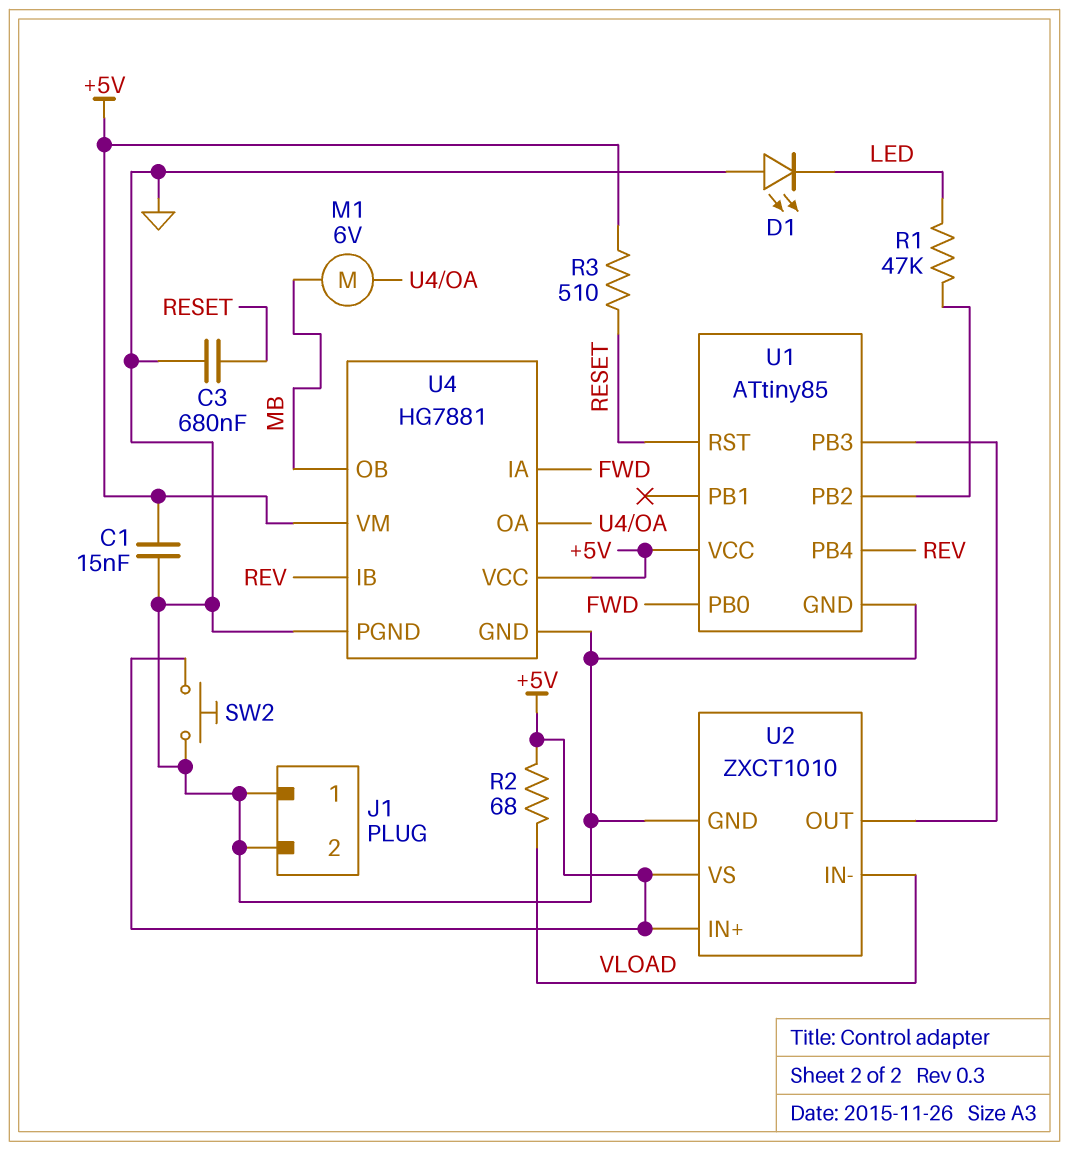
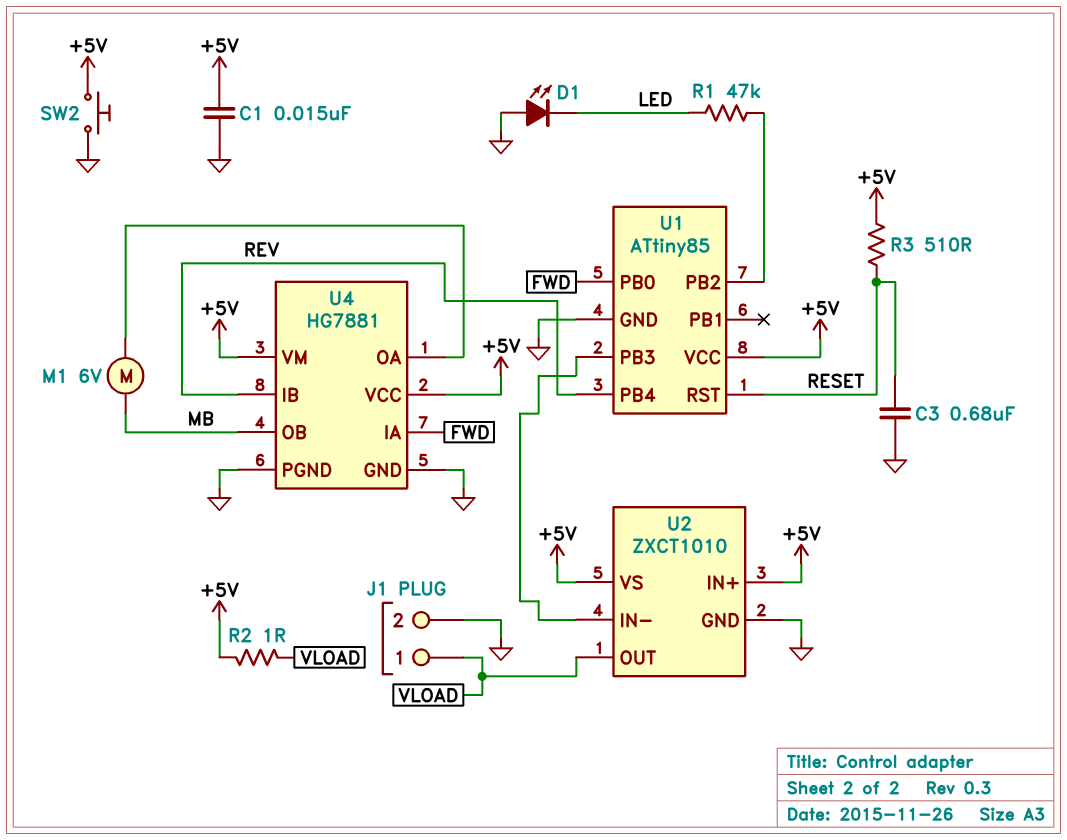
J1 pin 1: GND -> VLOAD
R2: 68 (+5V, VLOAD) -> 1 (+5V, VLOAD)
U2 pin IN-: VLOAD -> U1/PB3
U2 pin OUT: U1/PB3 -> VLOAD

